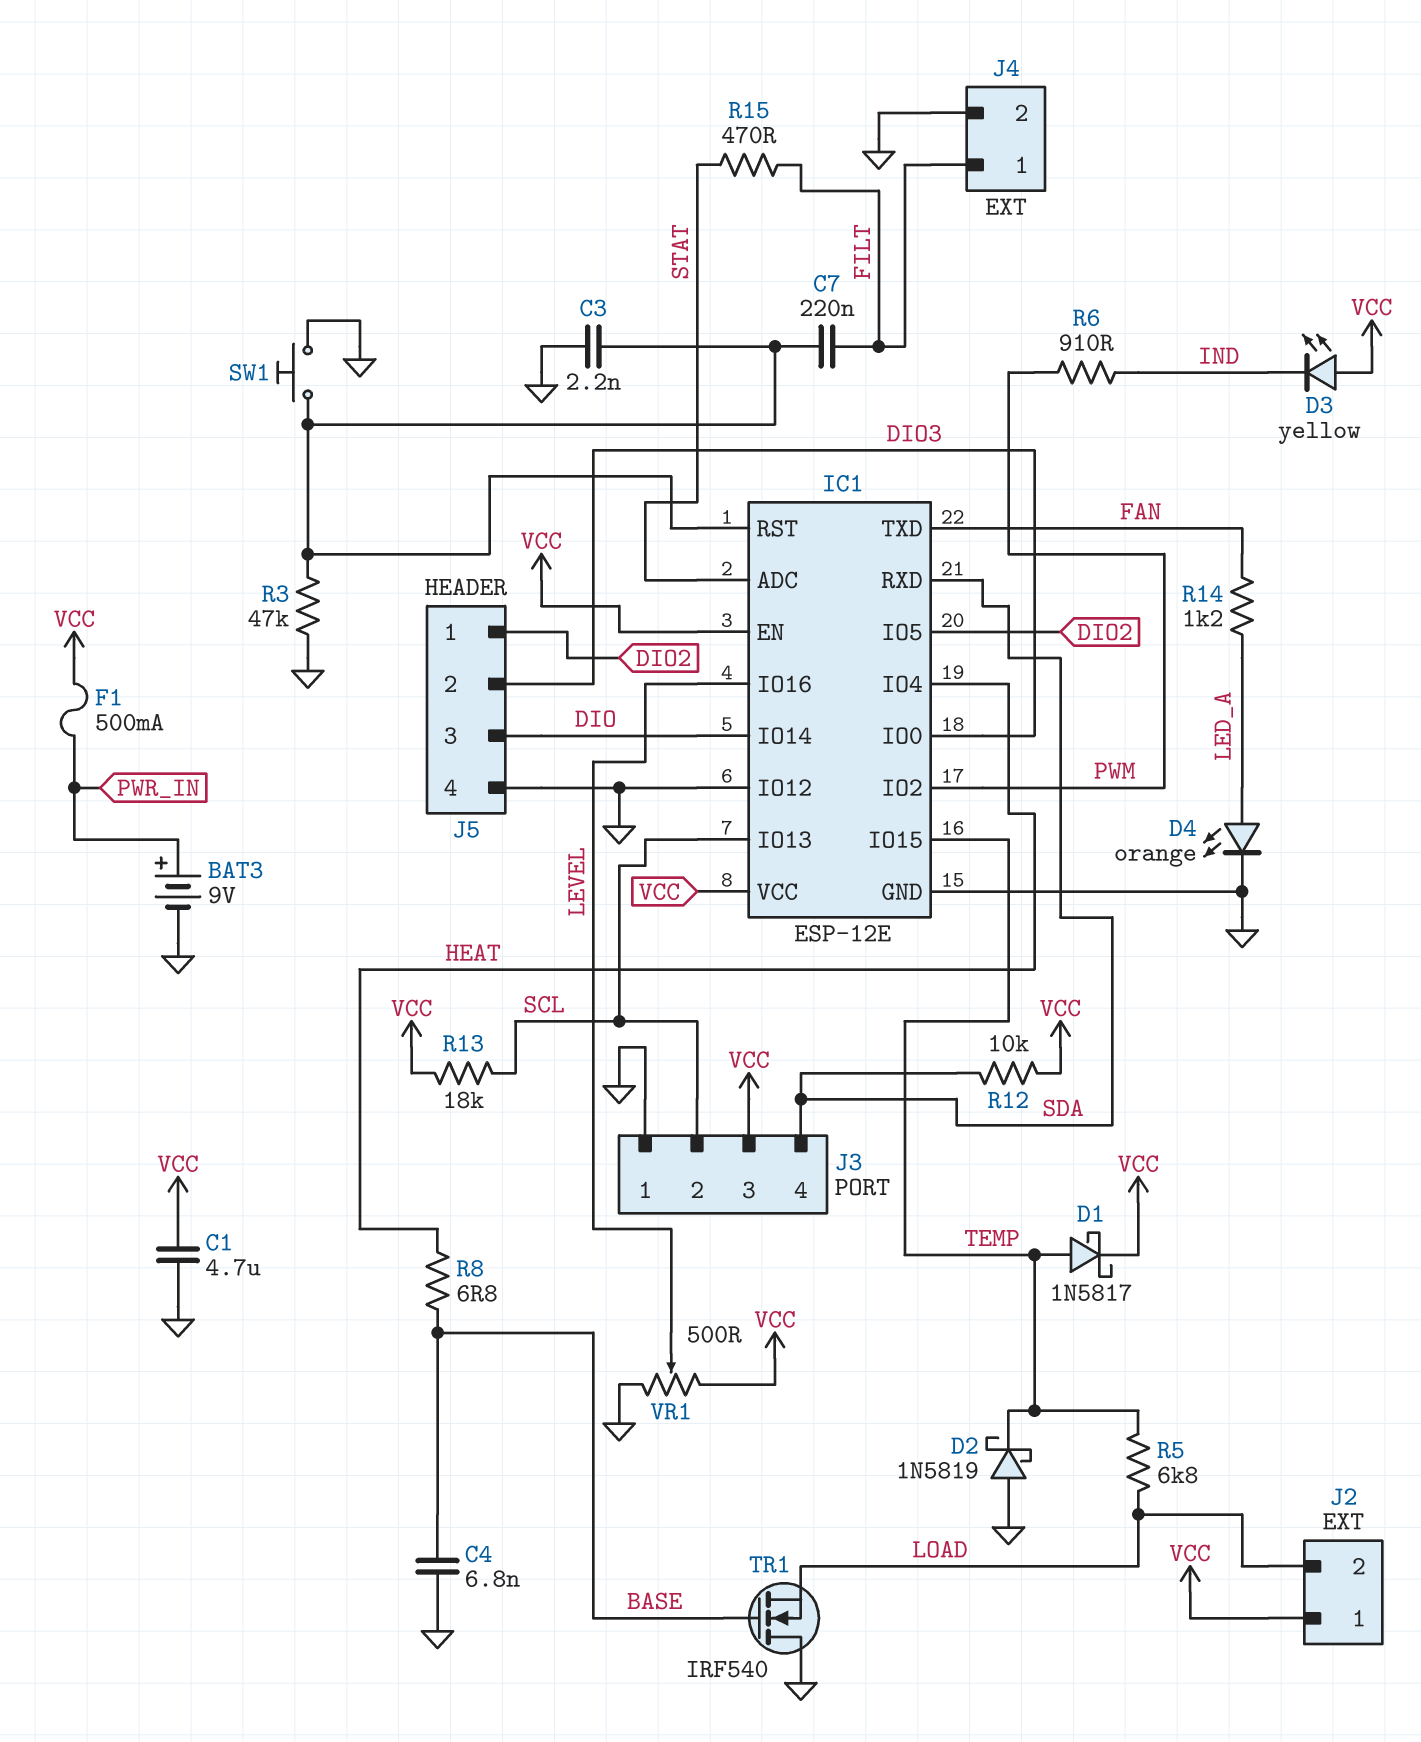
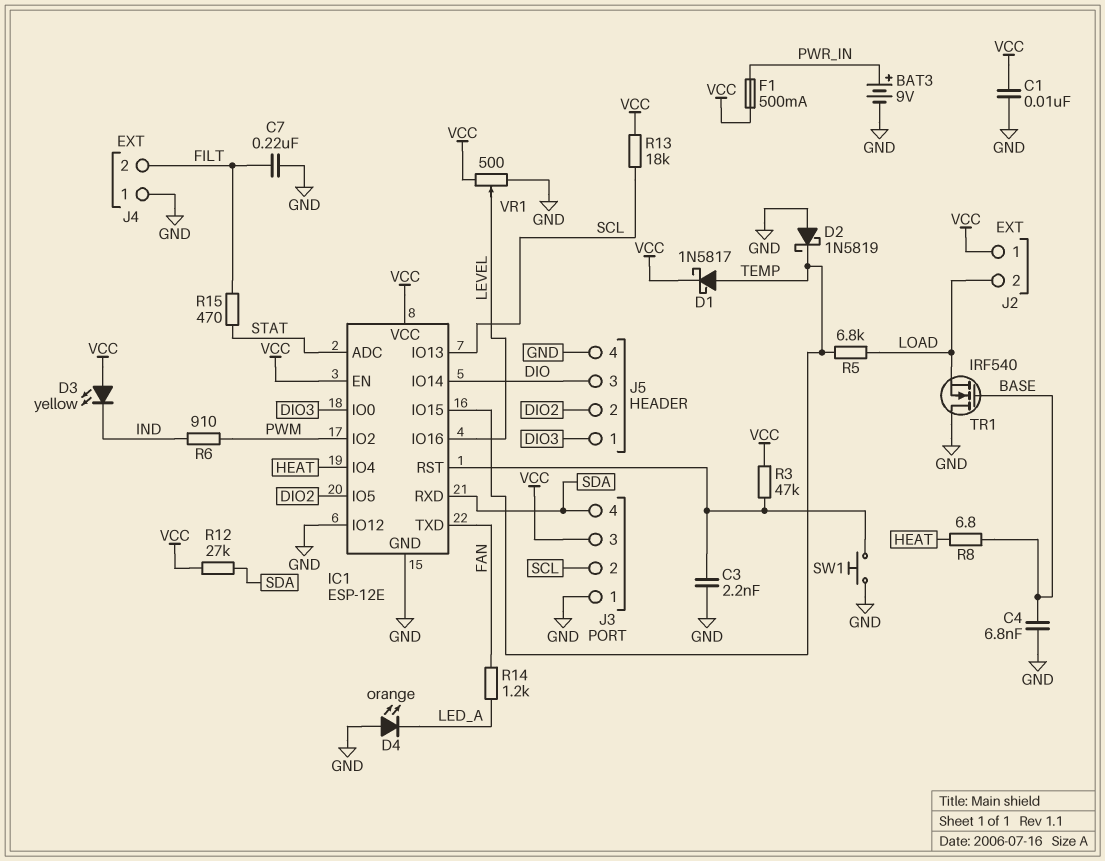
C1: 4.7uF (GND, VCC) -> 10nF (GND, VCC)
C7: 220nF (FILT, IC1/RST) -> 220nF (FILT, GND)
D4: LED orange (A LED_A, K GND) -> LED orange (A GND, K LED_A)
J4 pin 1: FILT -> GND
J4 pin 2: GND -> FILT
J5 pin 1: DIO2 -> DIO3
J5 pin 2: DIO3 -> DIO2
R3: 47k (GND, IC1/RST) -> 47k (IC1/RST, VCC)
R12: 10k (SDA, VCC) -> 27k (SDA, VCC)

